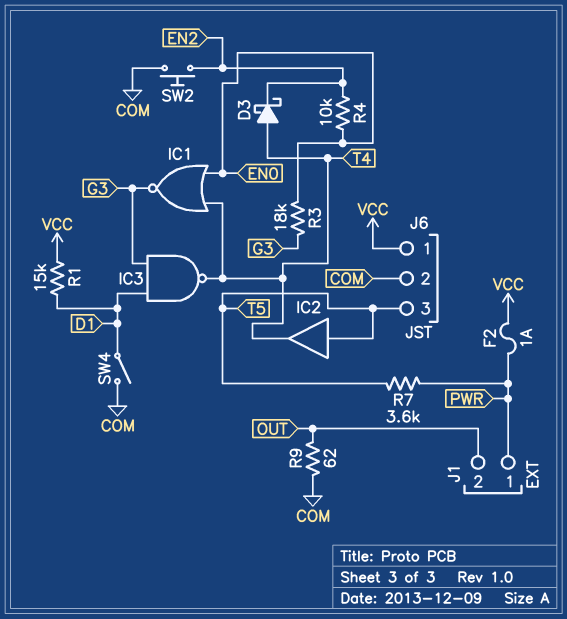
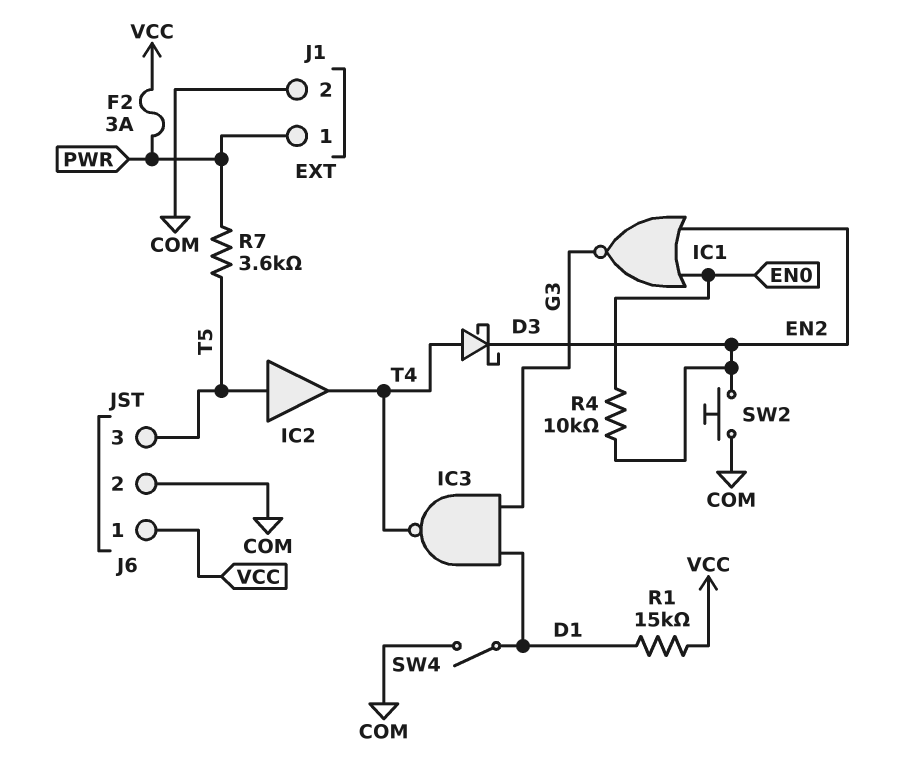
F2: 1A (PWR, VCC) -> 3A (PWR, VCC)
IC1: NOR (in EN0, in T4, out G3) -> NOR (in EN0, in EN2, out G3)
J1 pin 2: OUT -> COM
R3: 18k (EN0, G3) -> none
R9: 62 (COM, OUT) -> none

